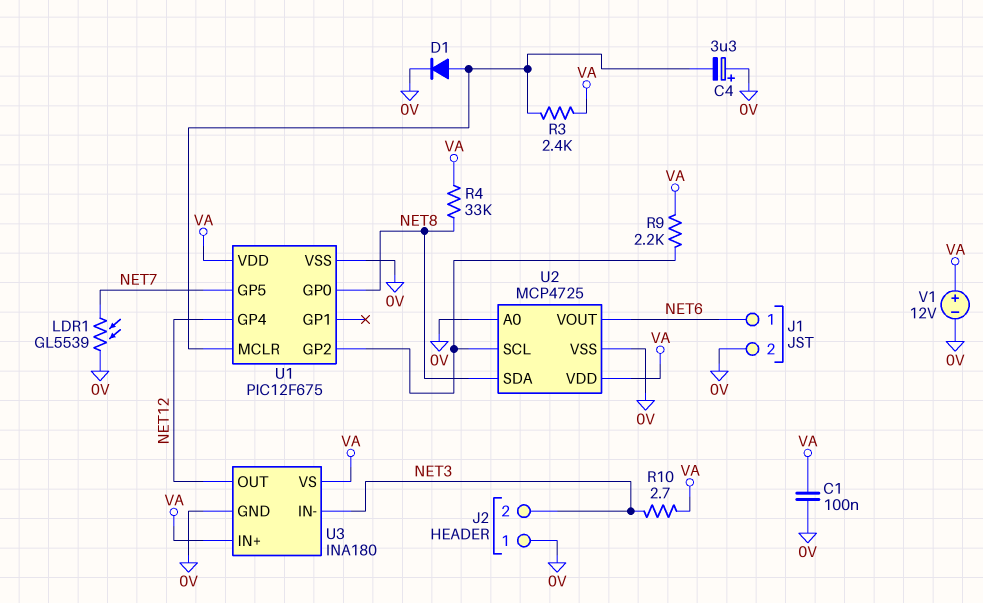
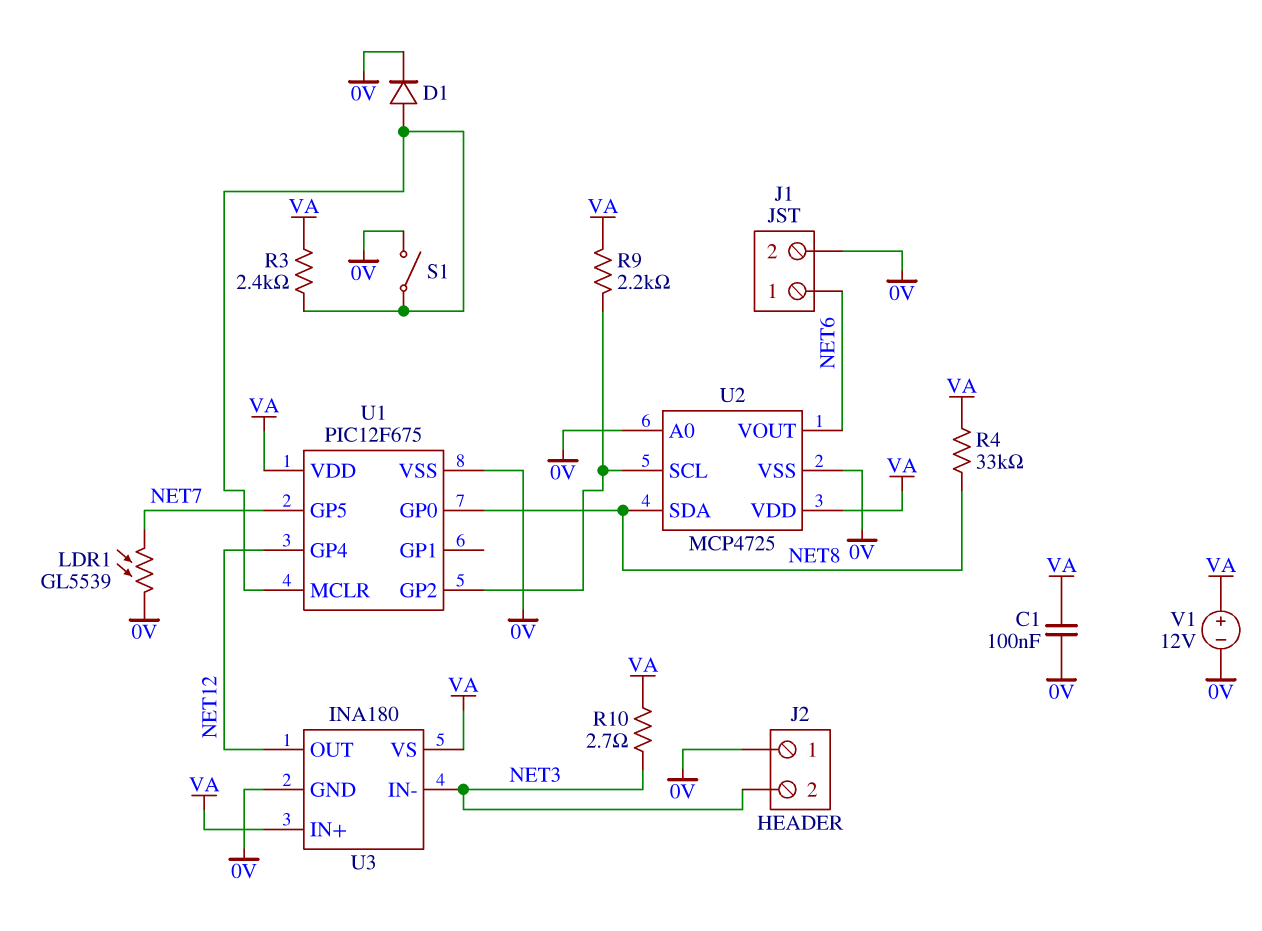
C4: 3.3uF (plus 0V, minus U1/MCLR) -> none
S1: none -> switch (0V, U1/MCLR)

